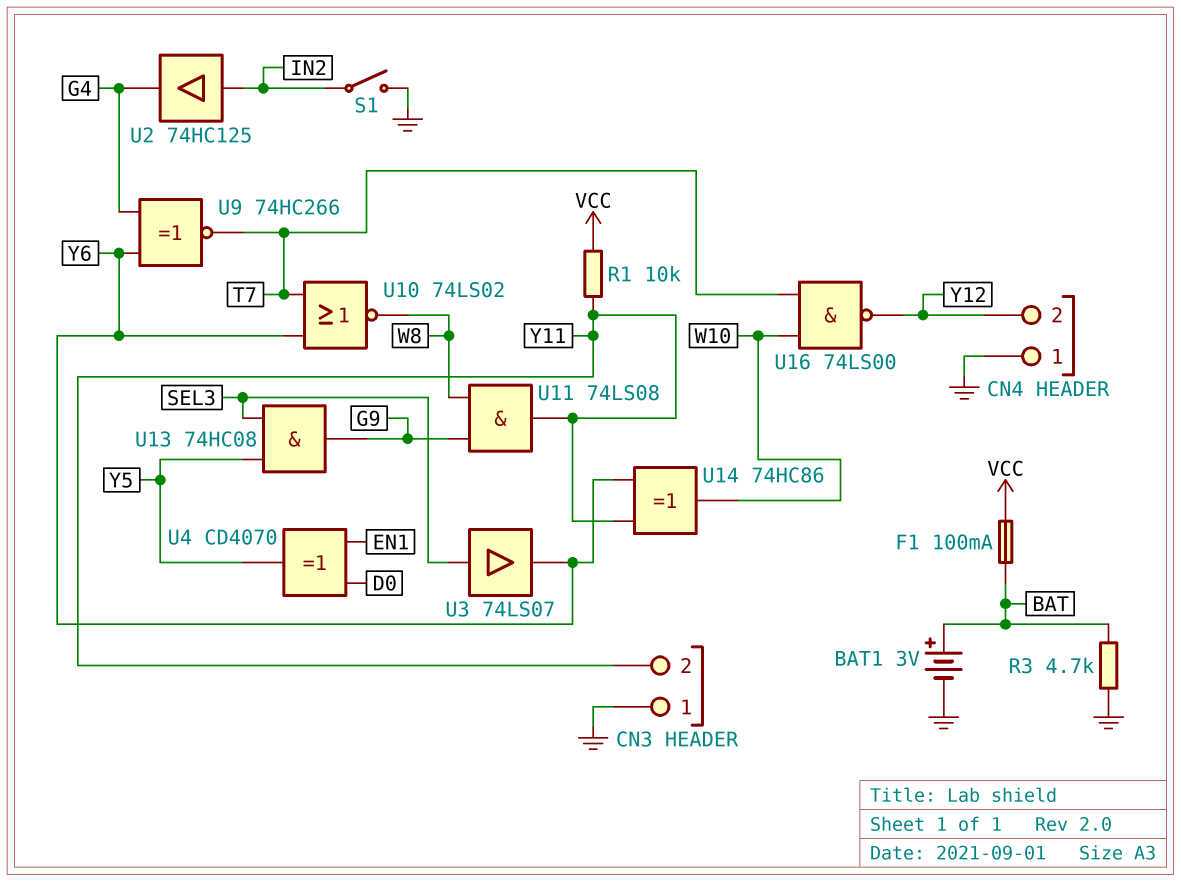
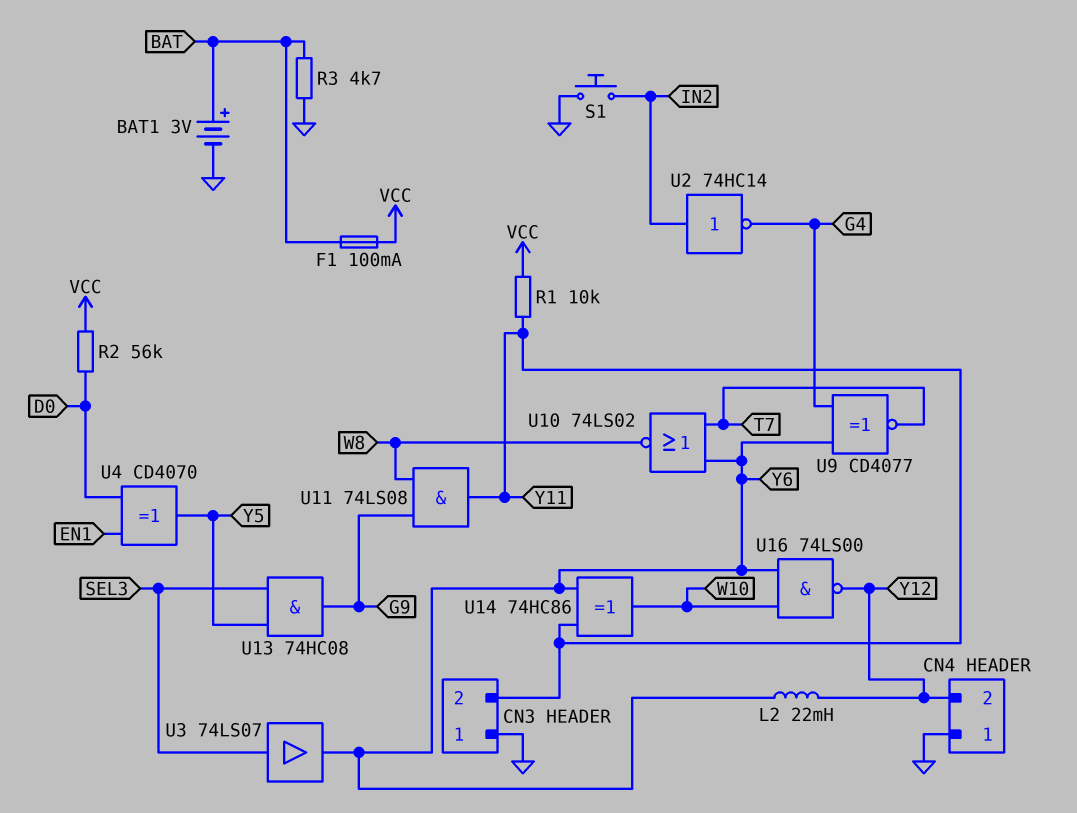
L2: none -> 22mH (Y6, Y12)
R2: none -> 56k (D0, VCC)
S1: switch (GND, IN2) -> button (GND, IN2)
U2: buffer 74HC125 (in IN2, out G4) -> NOT 74HC14 (in IN2, out G4)
U9: XNOR 74HC266 (in G4, in Y6, out T7) -> XNOR CD4077 (in G4, in Y6, out T7)
U16: NAND 74LS00 (in T7, in W10, out Y12) -> NAND 74LS00 (in W10, in Y6, out Y12)

